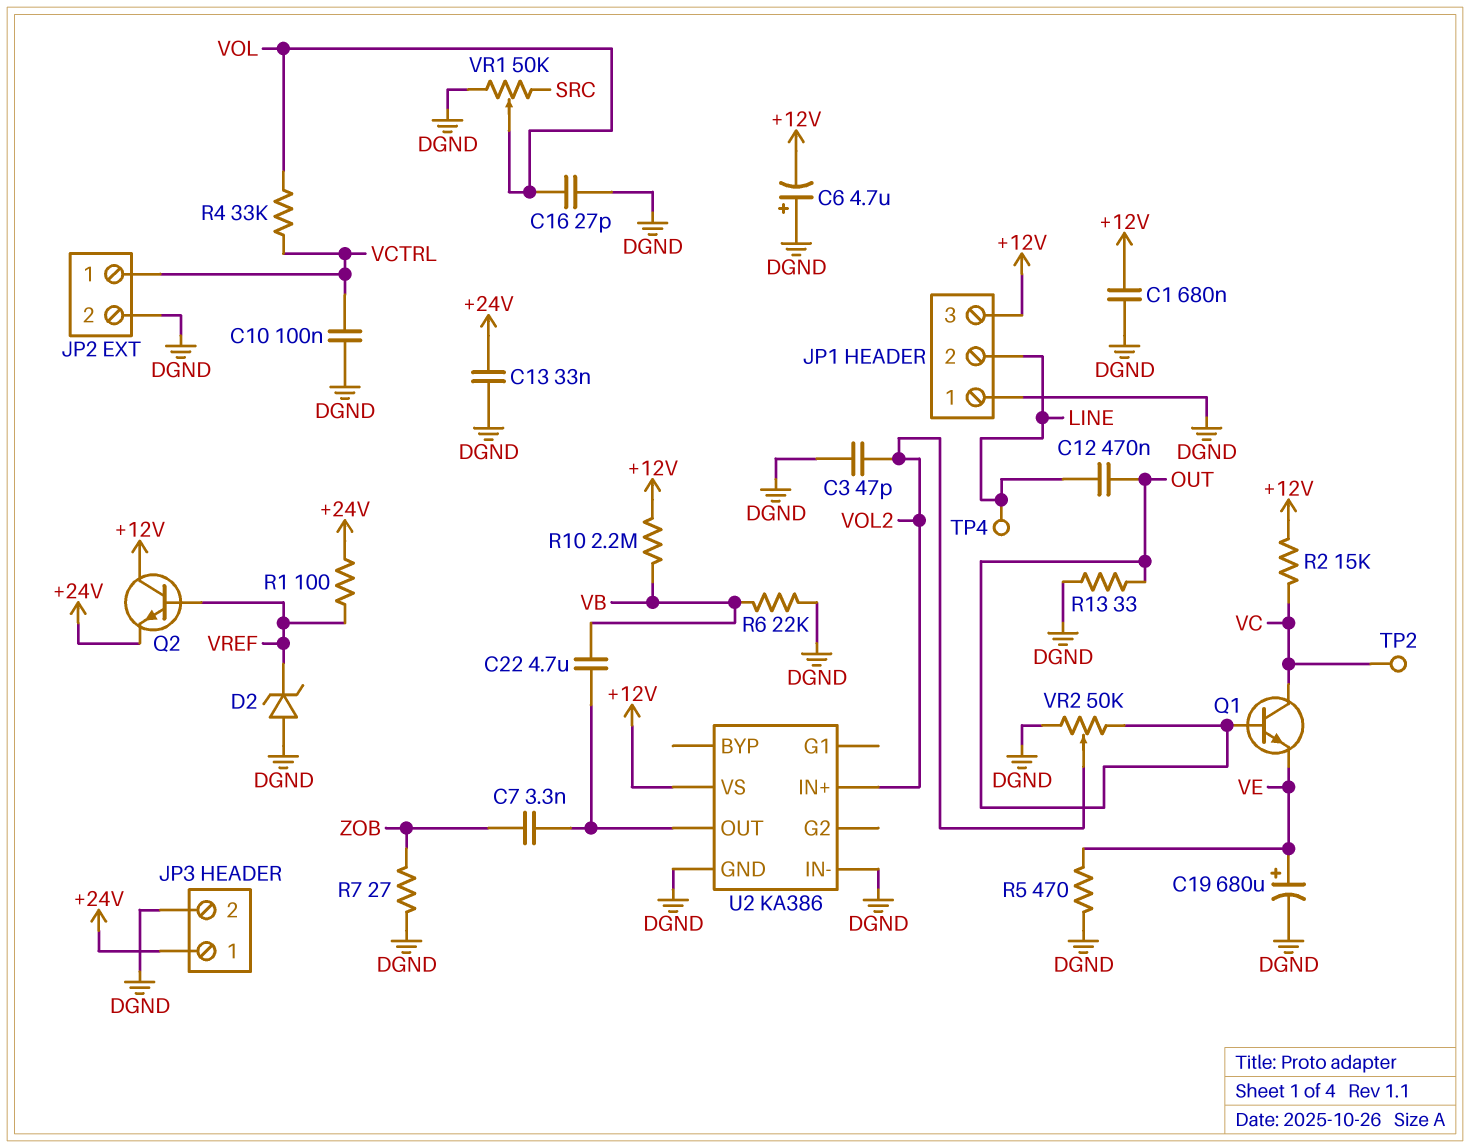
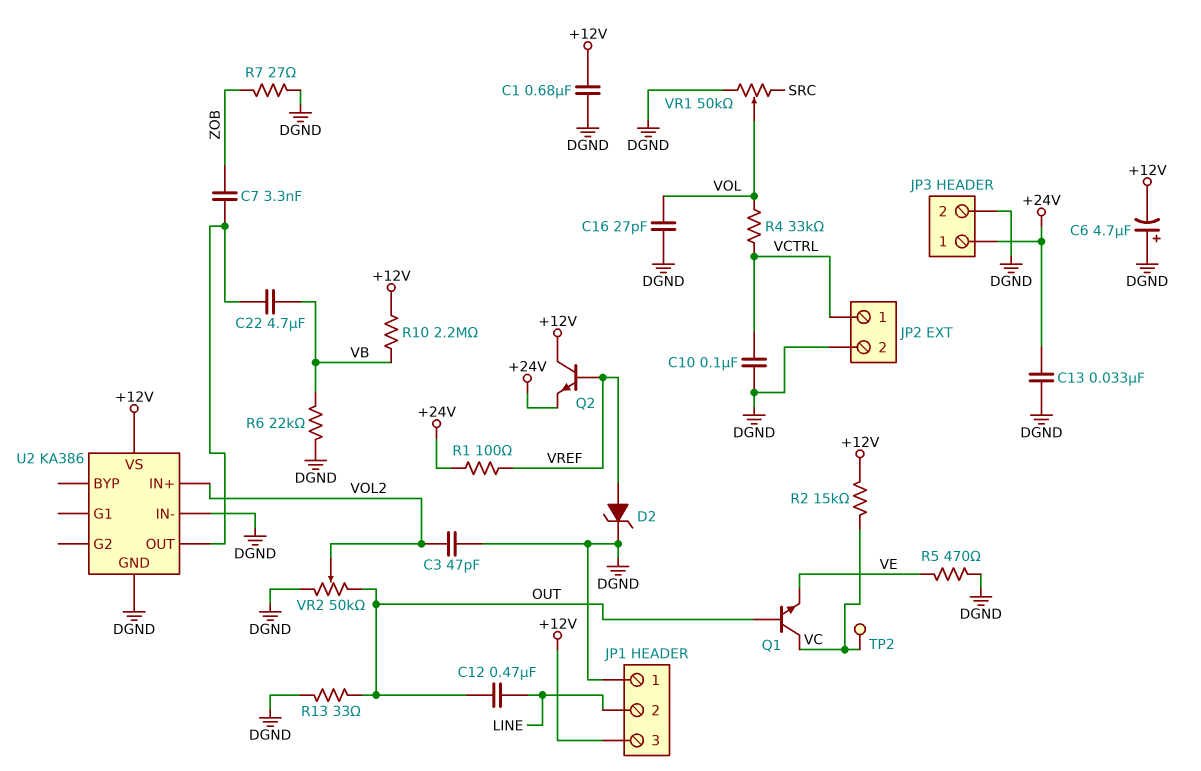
C19: 680uF (plus VE, minus DGND) -> none
D2: zener (A DGND, K VREF) -> zener (A VREF, K DGND)
TP4: test point (LINE) -> none

